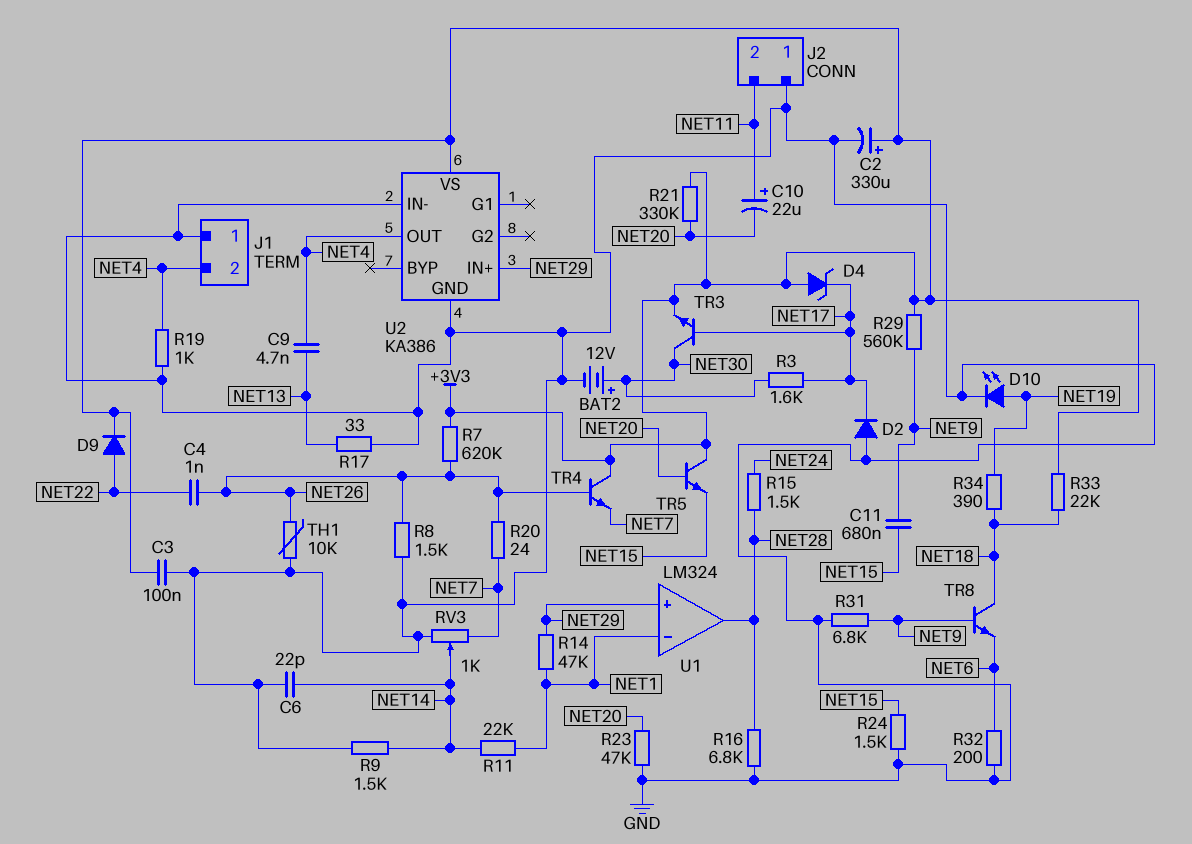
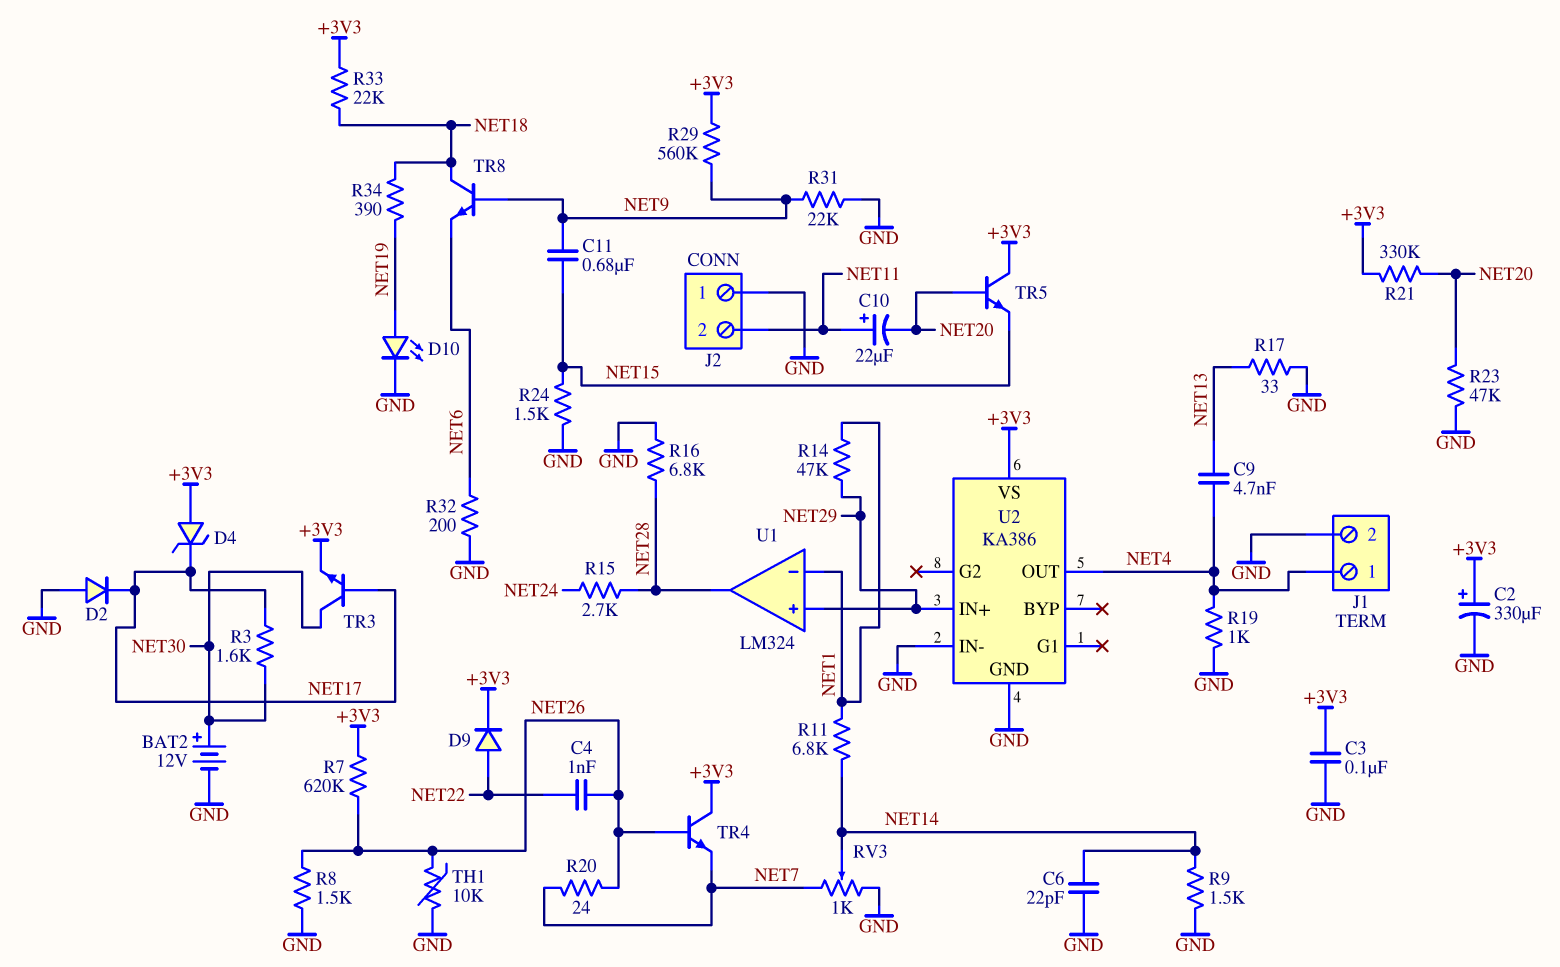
J1 pin 1: GND -> NET4
J1 pin 2: NET4 -> GND
R11: 22k (NET1, NET14) -> 6.8k (NET1, NET14)
R15: 1.5k (NET24, NET28) -> 2.7k (NET24, NET28)
R31: 6.8k (GND, NET9) -> 22k (GND, NET9)

